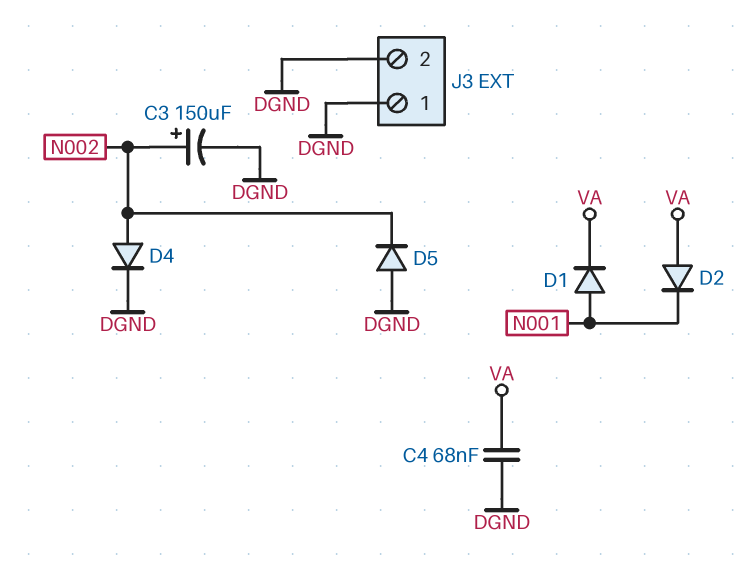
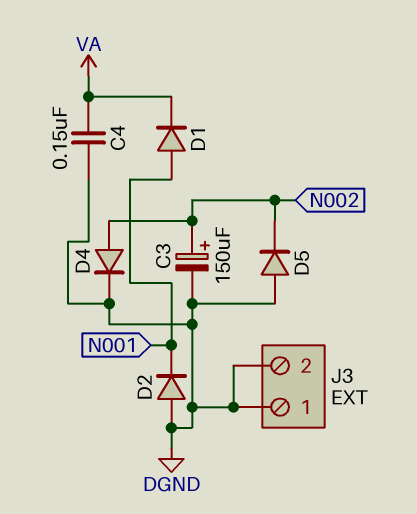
C4: 68nF (DGND, VA) -> 150nF (DGND, VA)
D2: diode (A VA, K N001) -> diode (A DGND, K N001)

